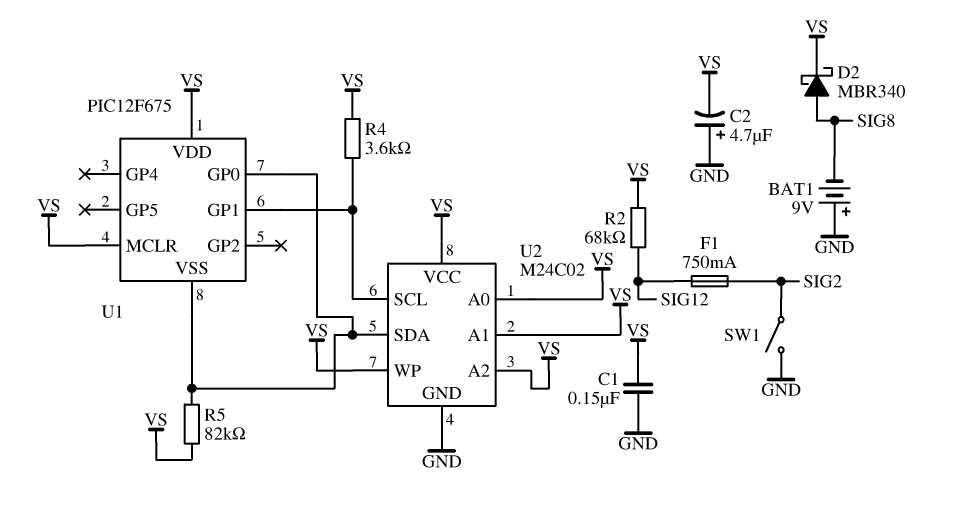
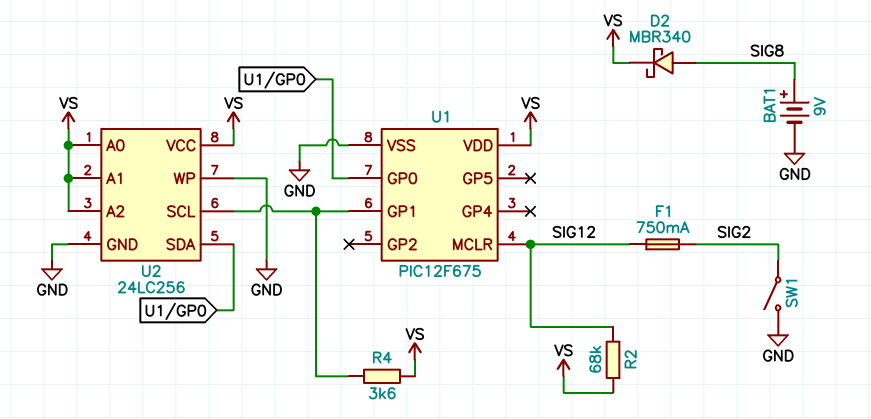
BAT1: 9V (plus GND, minus SIG8) -> 9V (plus SIG8, minus GND)
C1: 150nF (GND, VS) -> none
C2: 4.7uF (plus GND, minus VS) -> none
R5: 82k (U1/GP0, VS) -> none
U1 pin MCLR: VS -> SIG12
U1 pin VSS: U1/GP0 -> GND
U2: M24C02 -> 24LC256
U2 pin WP: VS -> GND

